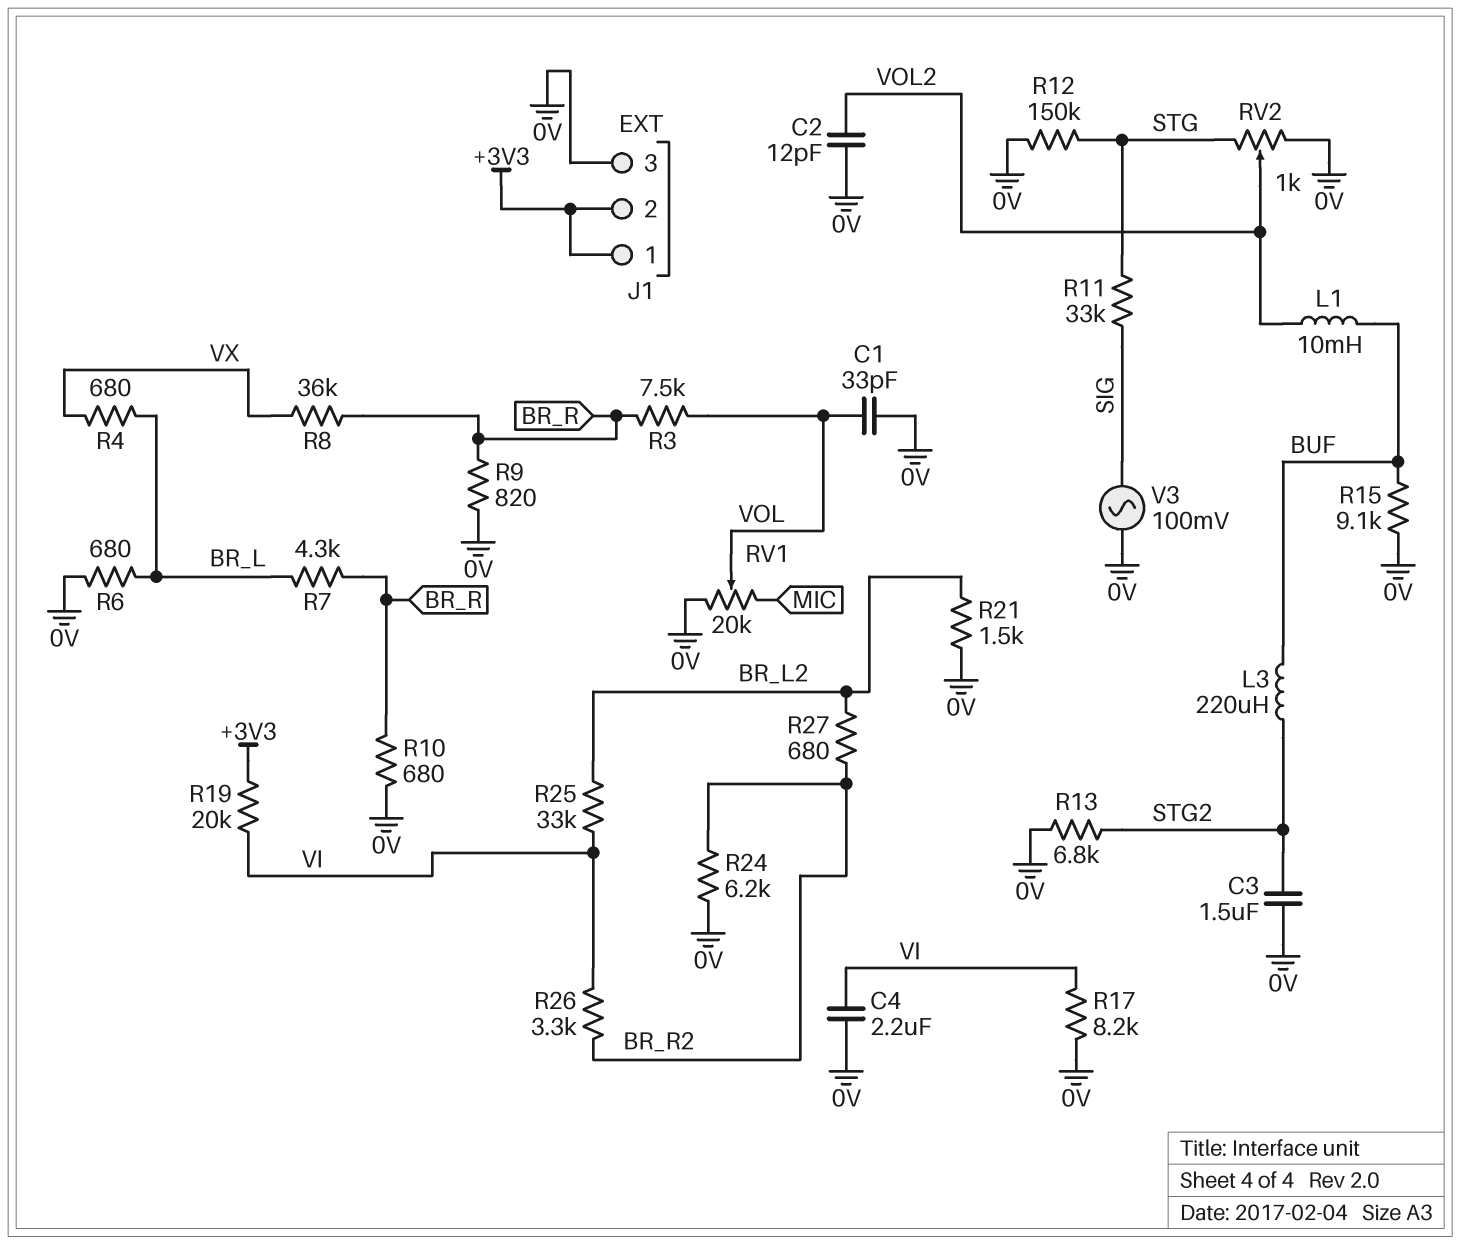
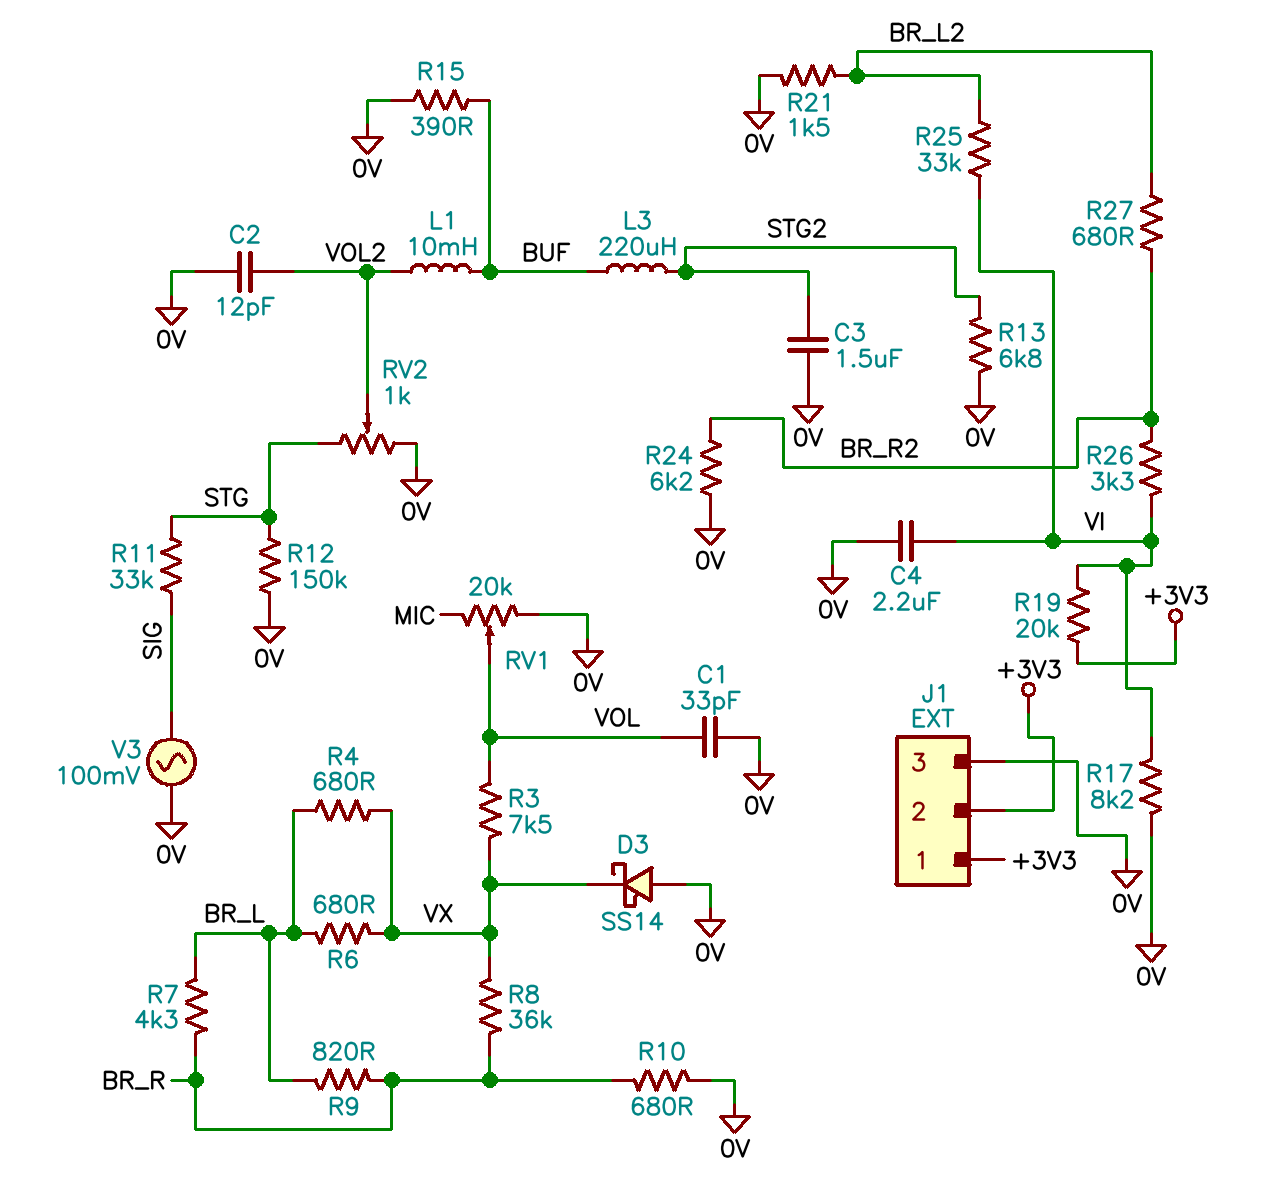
D3: none -> schottky SS14 (A 0V, K VX)
R3: 7.5k (BR_R, VOL) -> 7.5k (VOL, VX)
R6: 680 (0V, BR_L) -> 680 (BR_L, VX)
R9: 820 (0V, BR_R) -> 820 (BR_L, BR_R)
R15: 9.1k (0V, BUF) -> 390 (0V, BUF)

